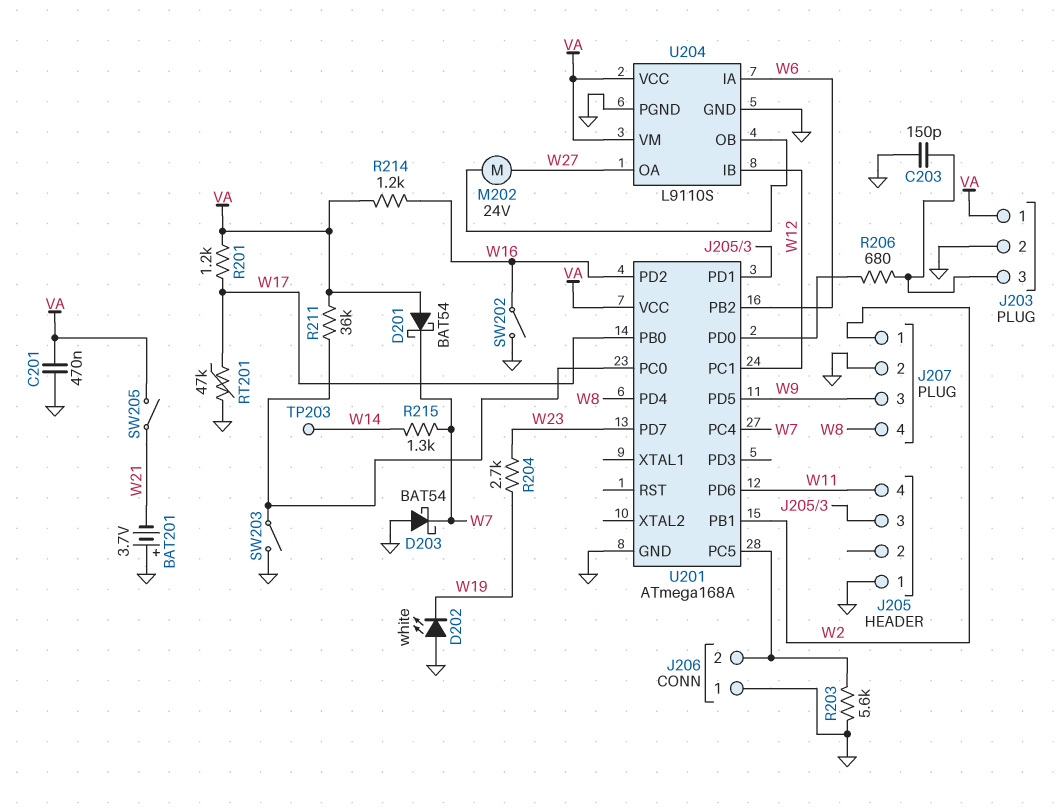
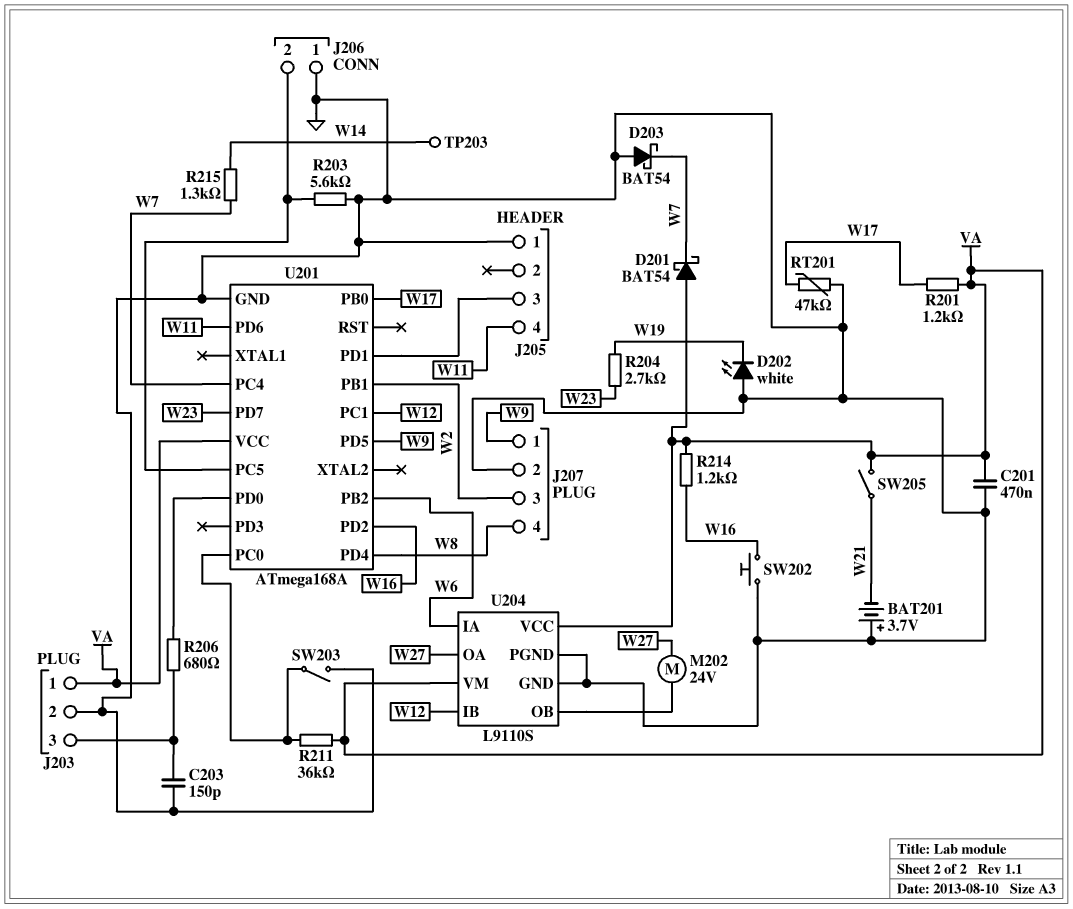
J207 pin 1: W2 -> W9
J207 pin 3: W9 -> W2
SW202: switch (GND, W16) -> button (GND, W16)

